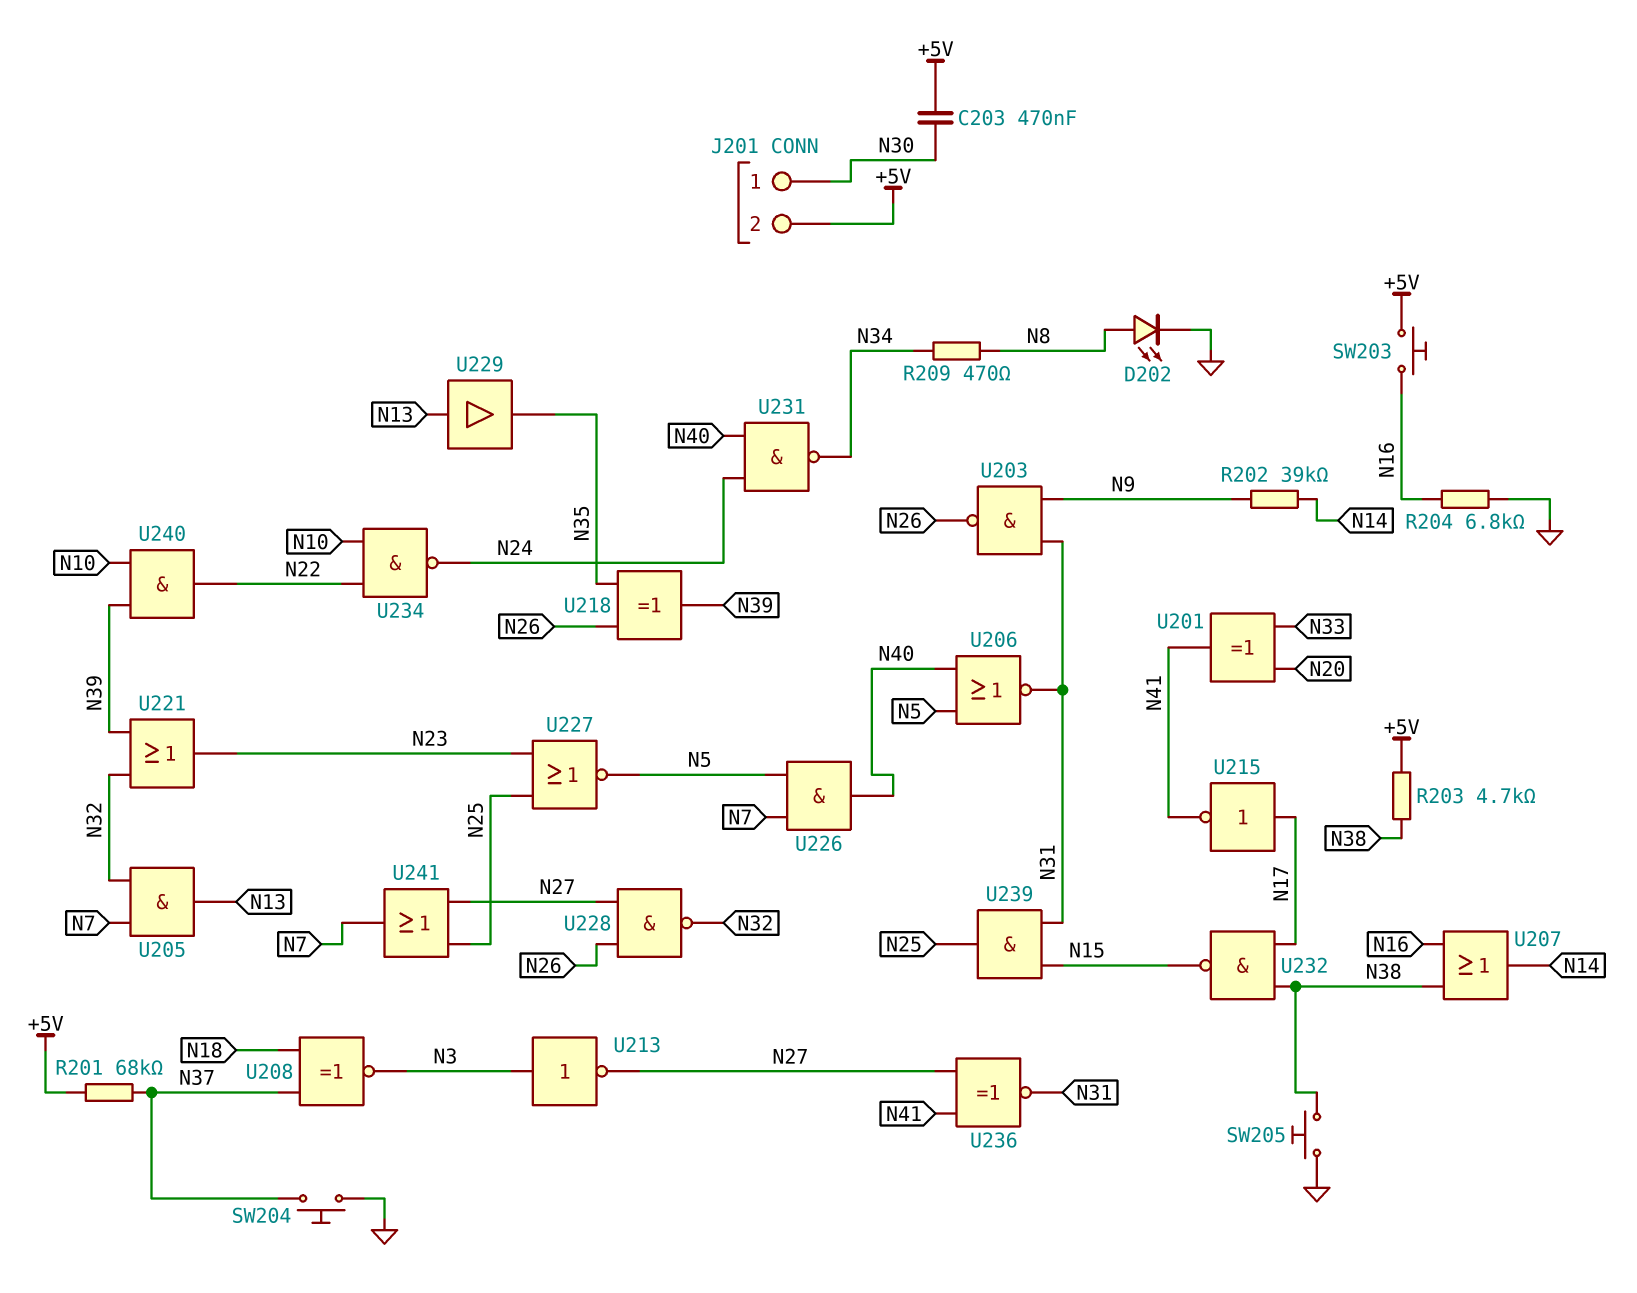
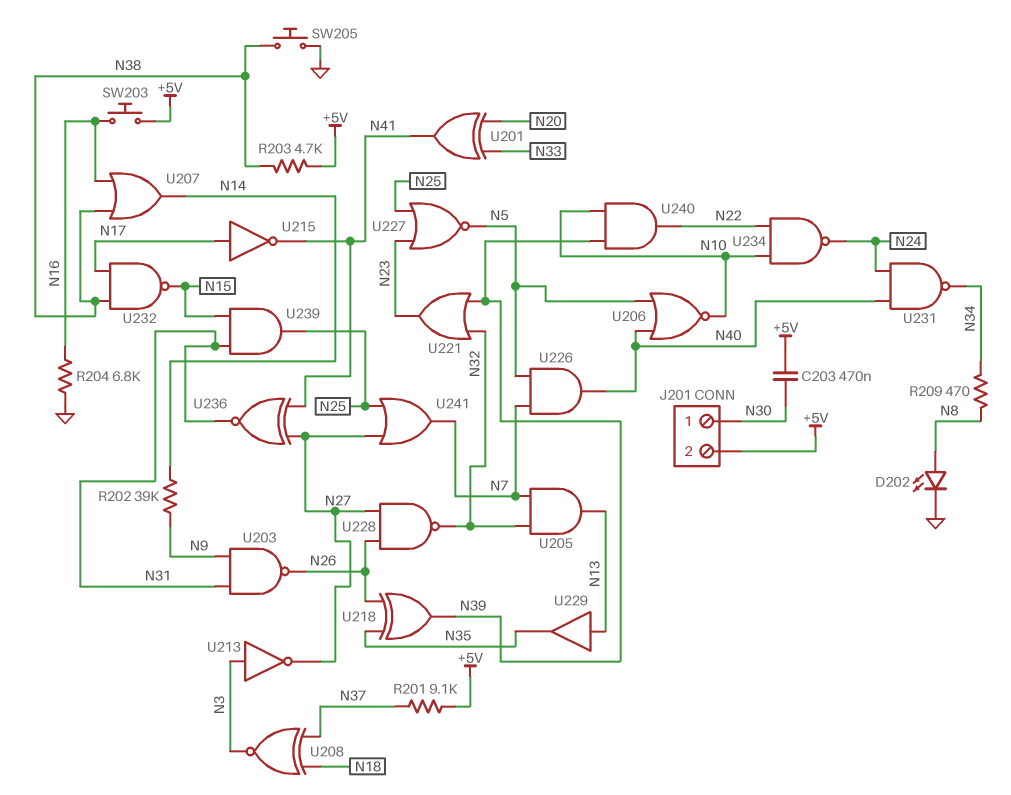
R201: 68k (+5V, N37) -> 9.1k (+5V, N37)
SW204: button (GND, N37) -> none
U206: NOR (in N5, in N40, out N31) -> NOR (in N5, in N40, out N10)

